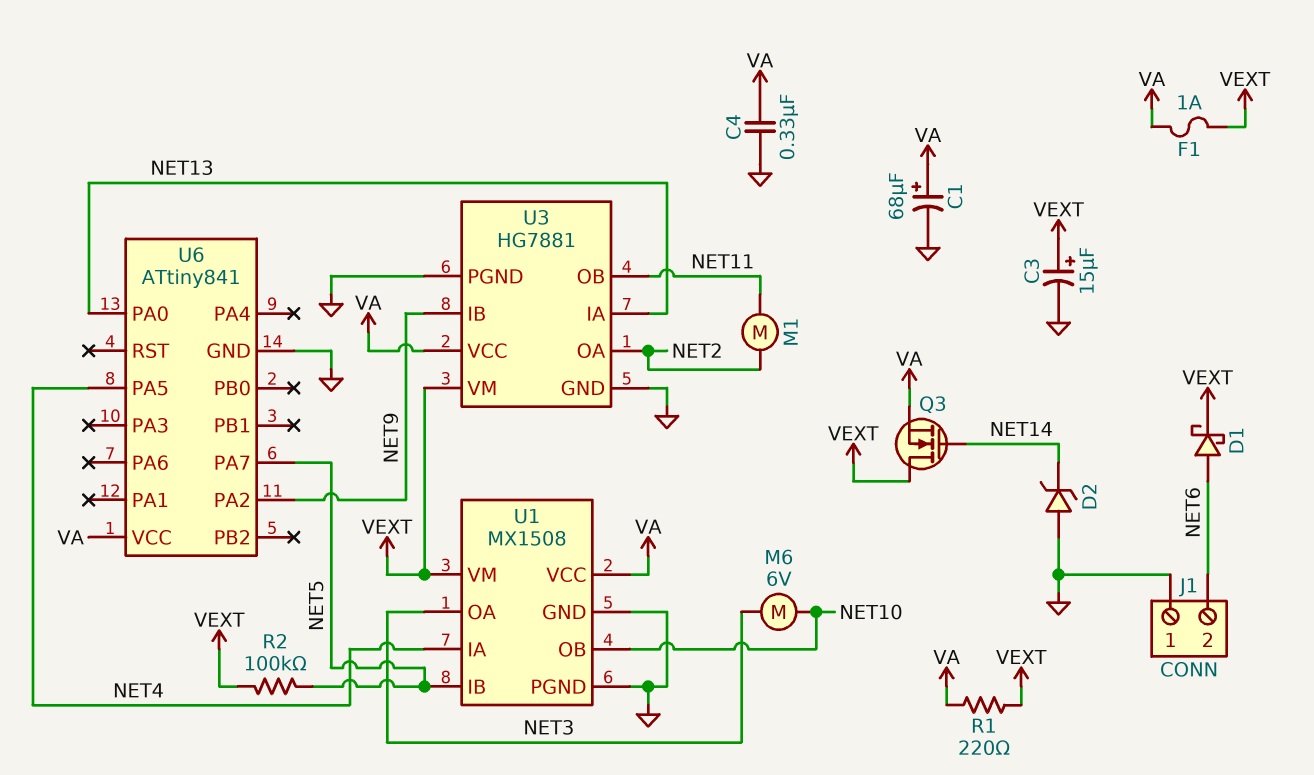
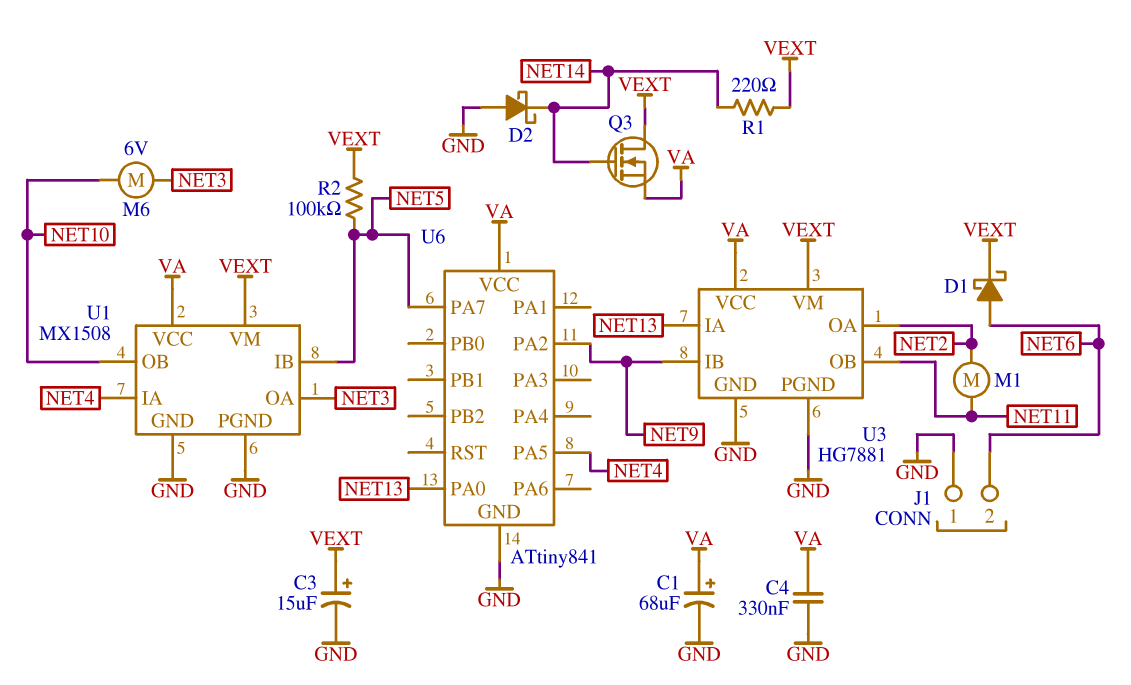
D2: zener (A GND, K NET14) -> schottky (A GND, K NET14)
F1: 1A (VA, VEXT) -> none
R1: 220 (VA, VEXT) -> 220 (NET14, VEXT)

